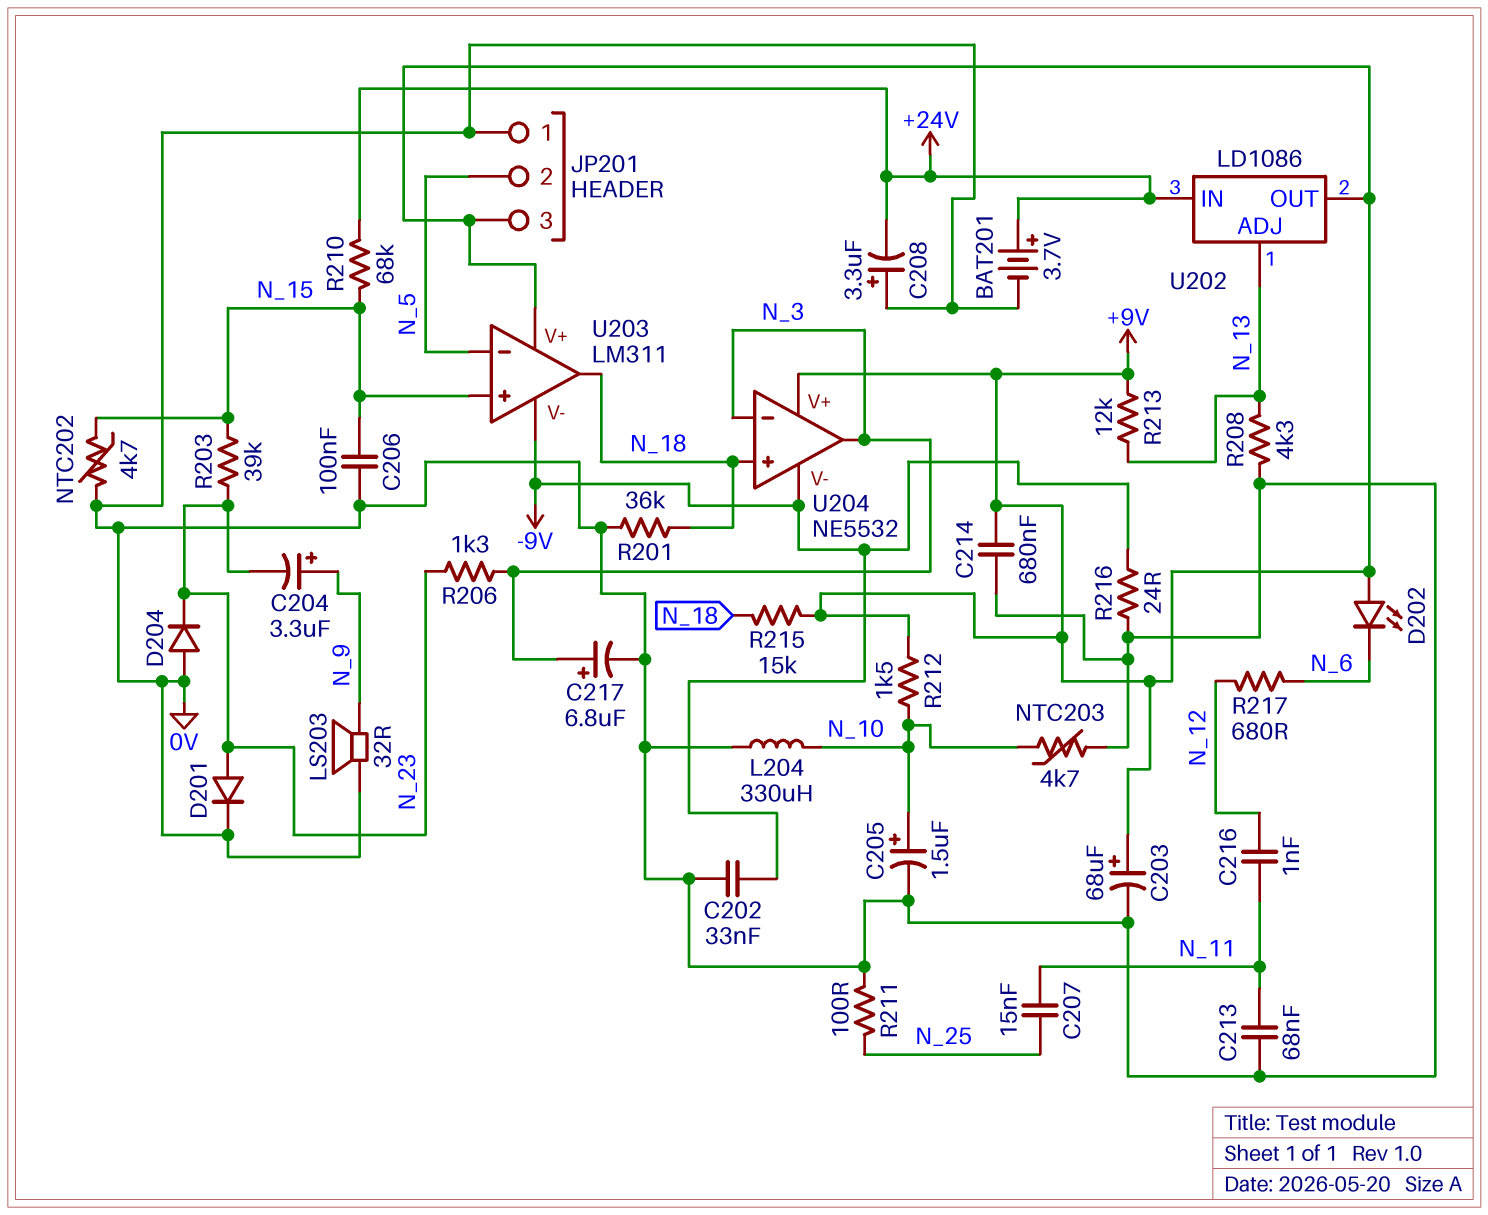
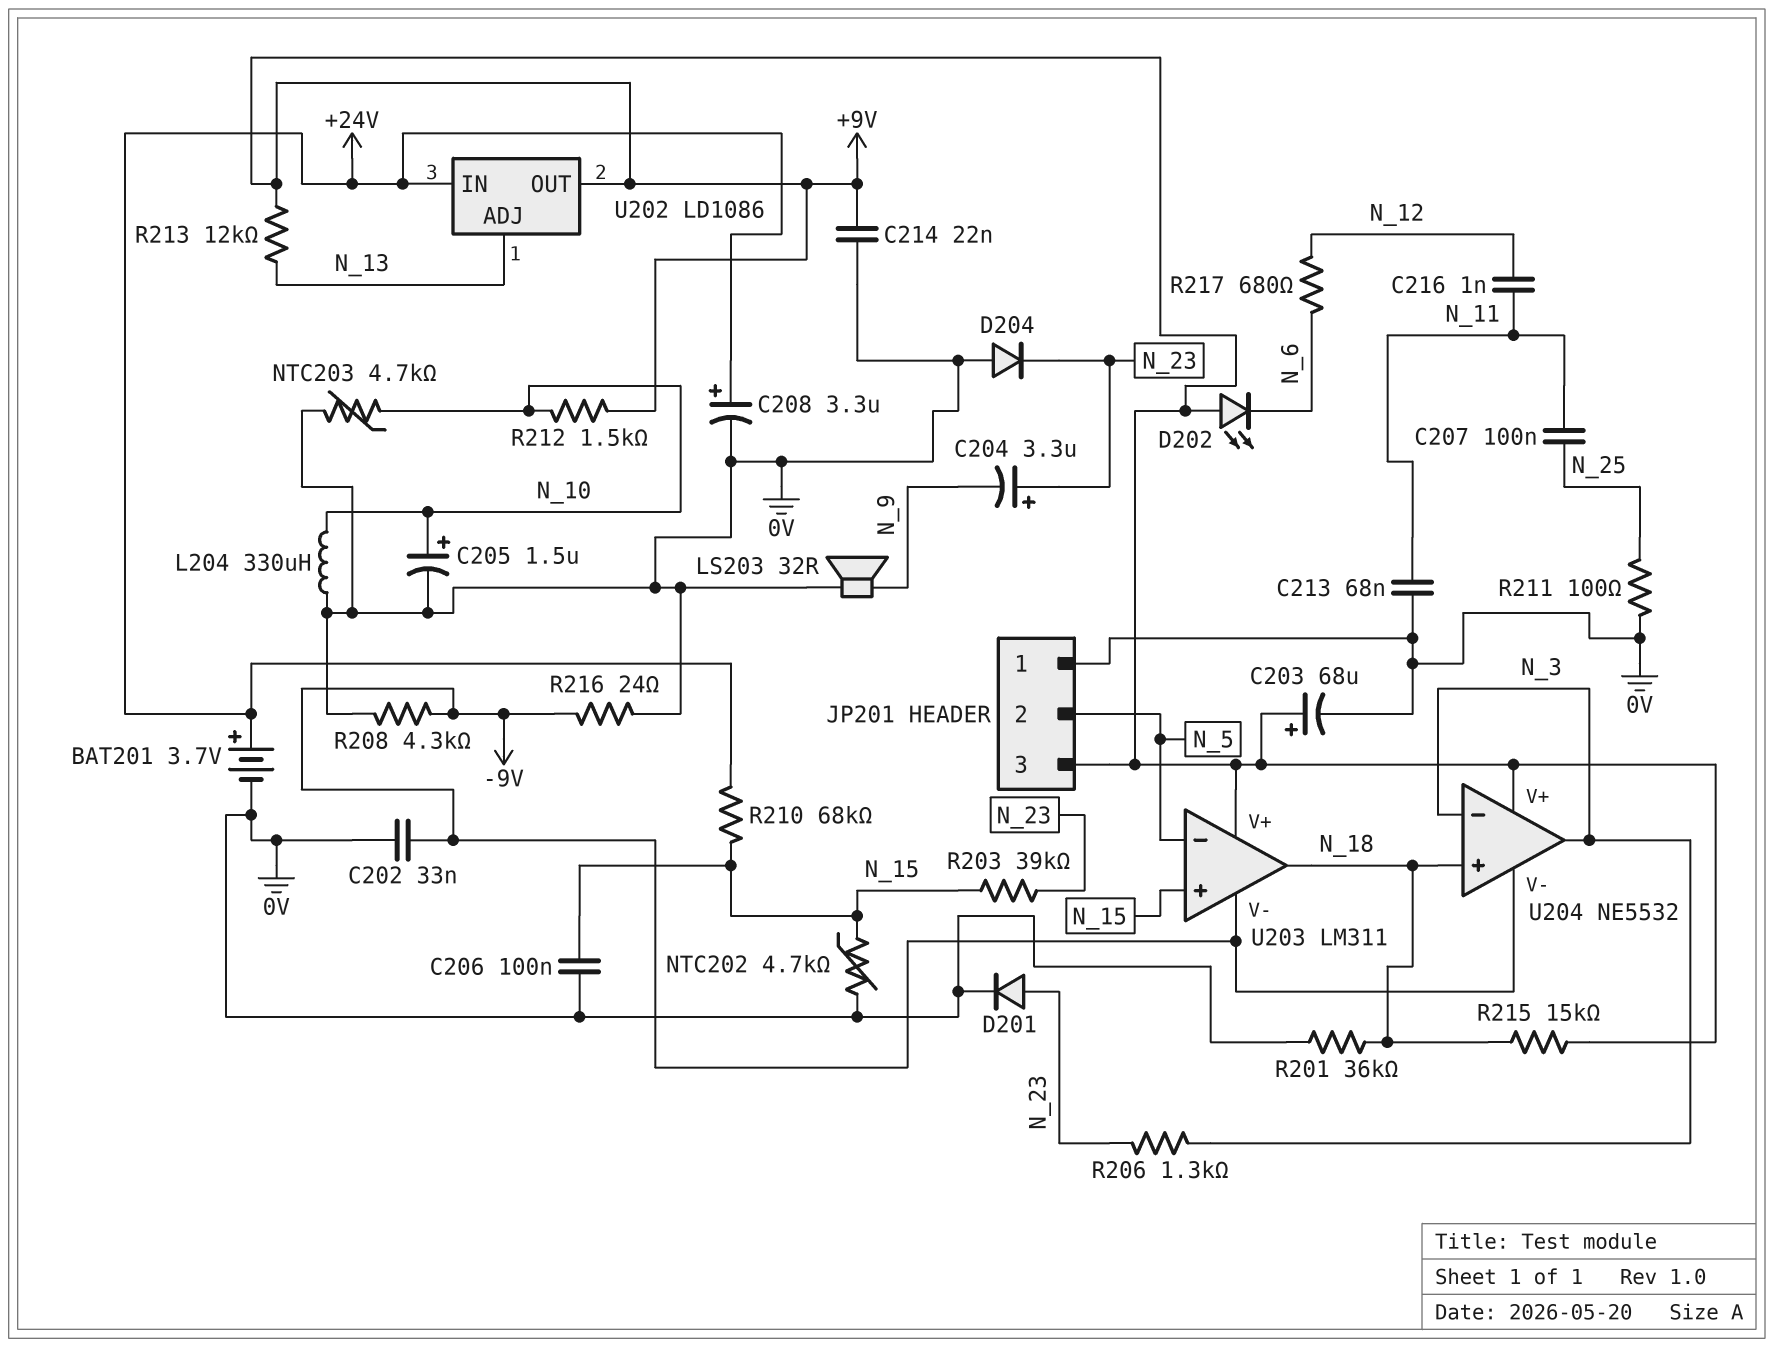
C204: 3.3uF (plus N_9, minus N_23) -> 3.3uF (plus N_23, minus N_9)
C207: 15nF (N_11, N_25) -> 100nF (N_11, N_25)
C208: 3.3uF (plus 0V, minus +24V) -> 3.3uF (plus +24V, minus 0V)
C214: 680nF (+9V, 0V) -> 22nF (+9V, 0V)
C217: 6.8uF (plus N_3, minus 0V) -> none
R208: 4.3k (0V, N_13) -> 4.3k (-9V, 0V)

